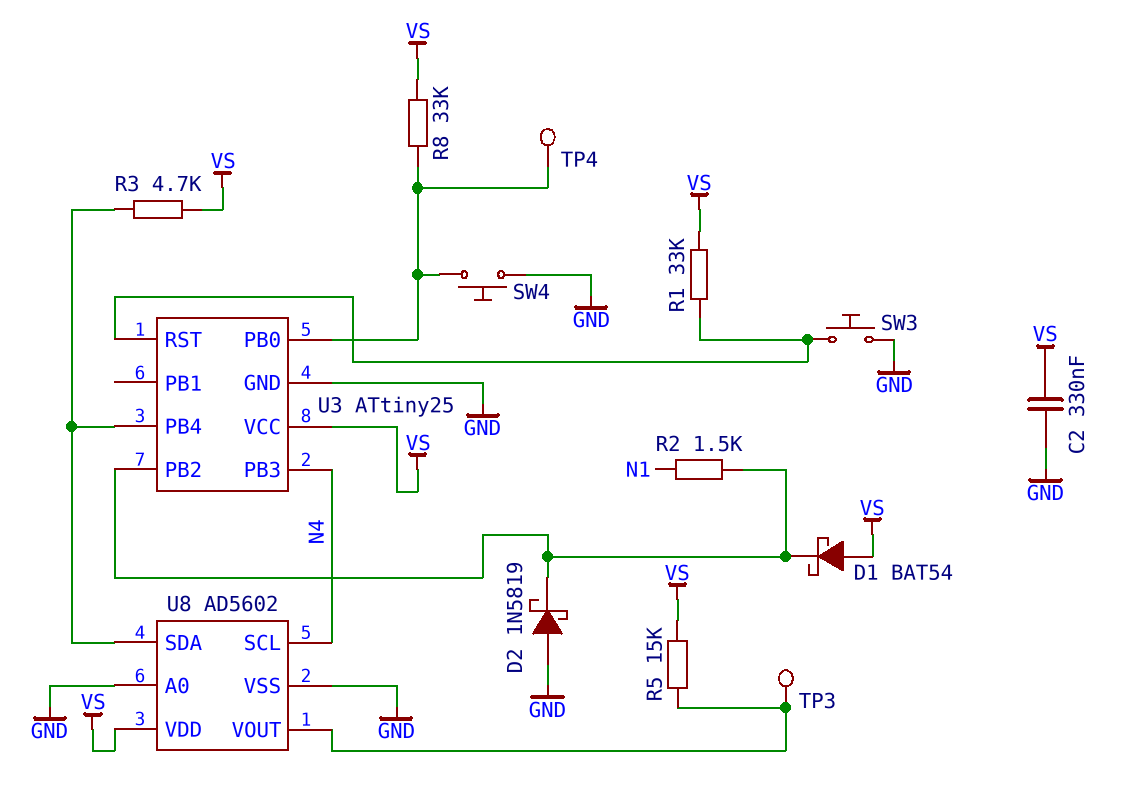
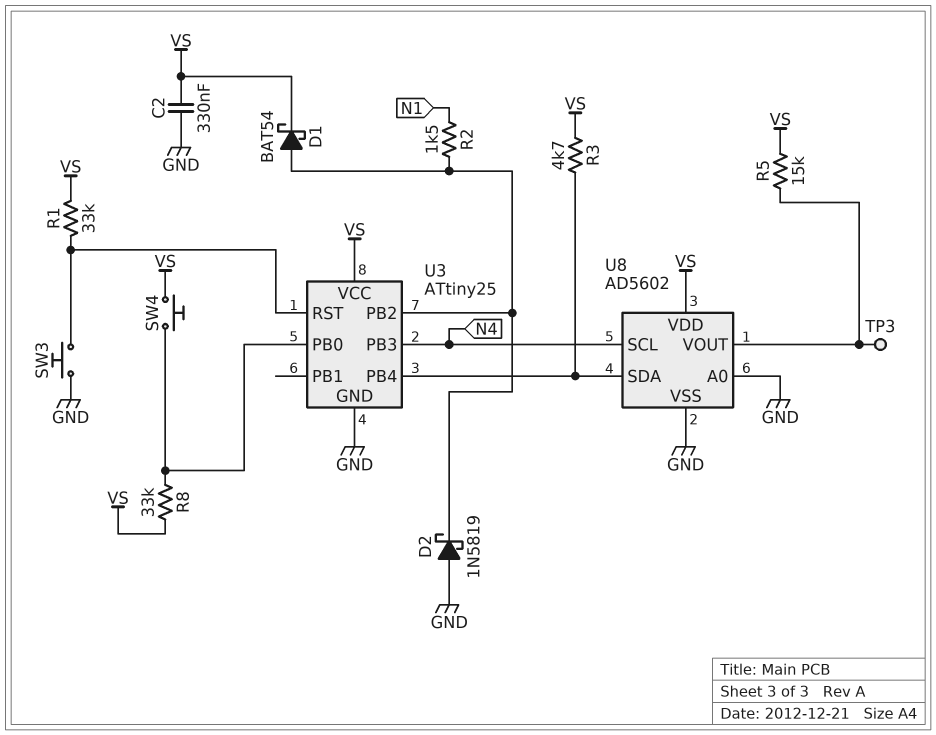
D1: schottky BAT54 (A VS, K U3/PB2) -> schottky BAT54 (A U3/PB2, K VS)
SW4: button (GND, U3/PB0) -> button (U3/PB0, VS)
TP4: test point (U3/PB0) -> none

